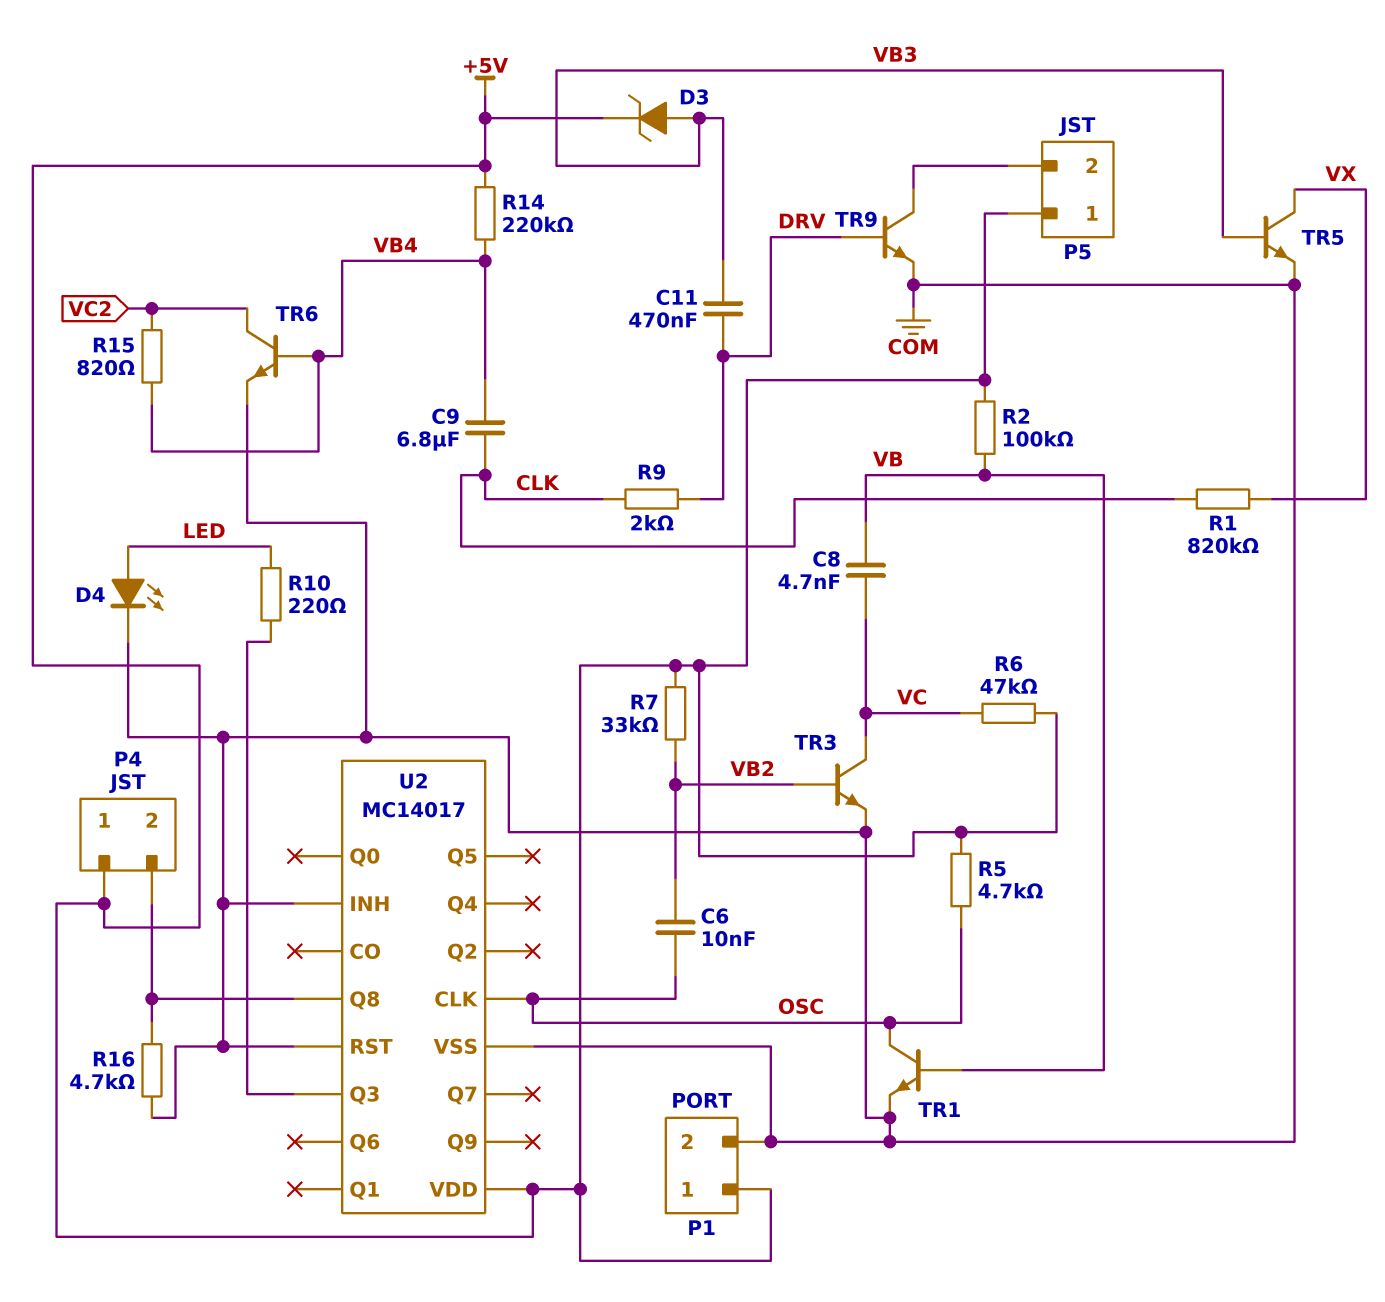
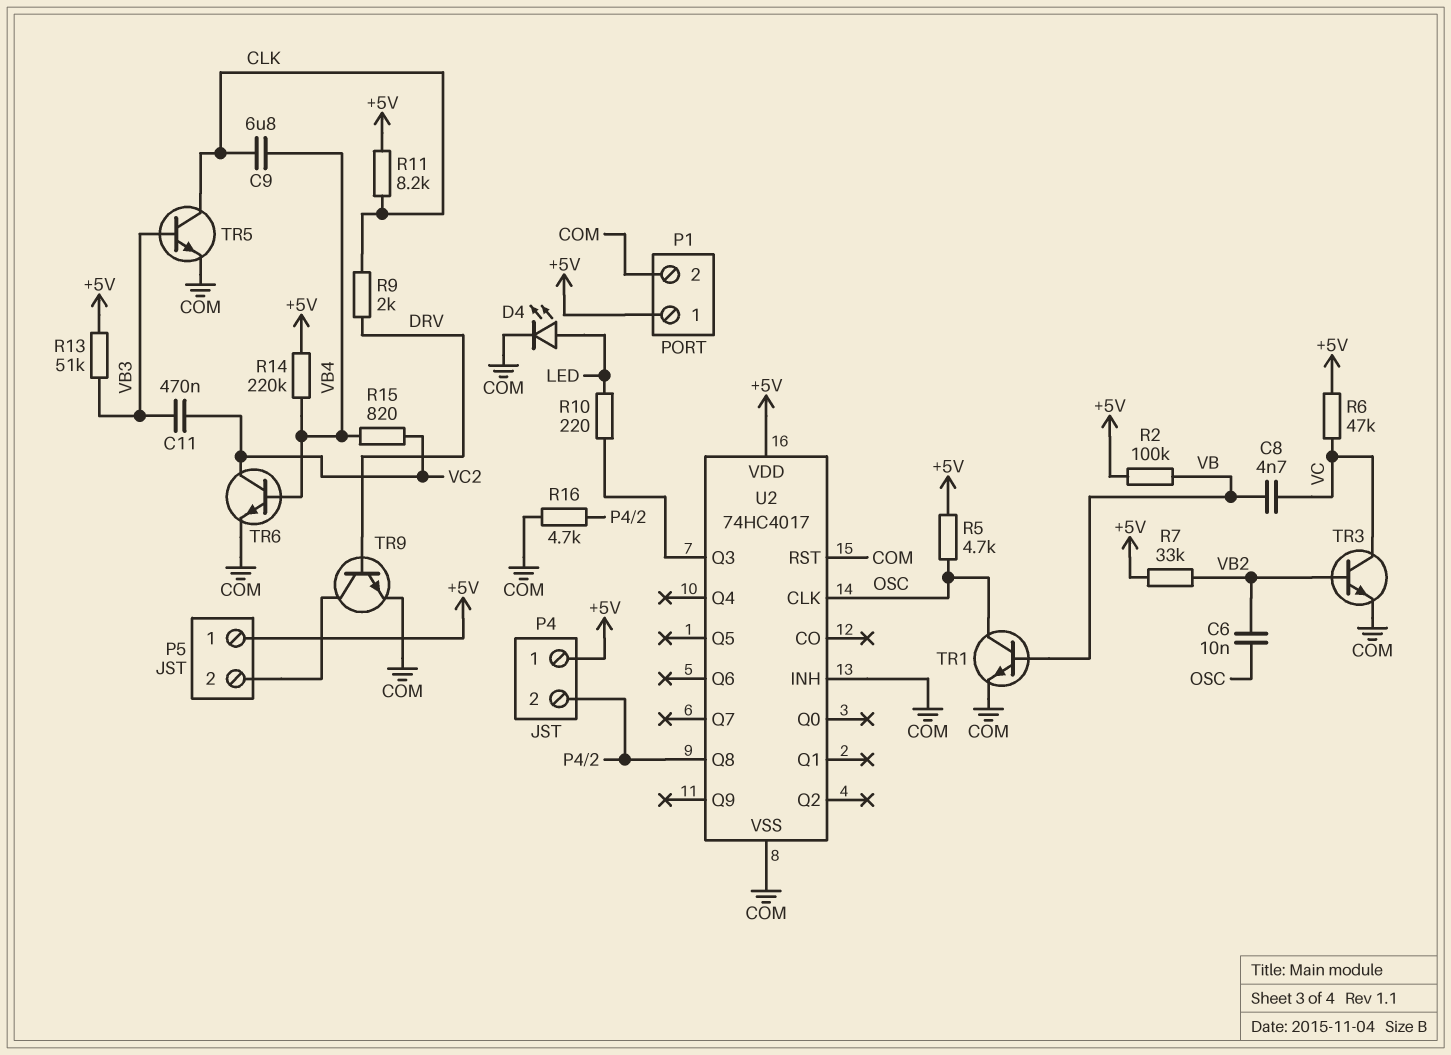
C11: 470nF (DRV, VB3) -> 470nF (VB3, VC2)
D3: zener (A VB3, K +5V) -> none
R1: 820k (CLK, VX) -> none
R11: none -> 8.2k (+5V, CLK)
R13: none -> 51k (+5V, VB3)
TR5: NPN (B VB3, C VX, E COM) -> NPN (B VB3, C CLK, E COM)
U2: MC14017 -> 74HC4017

